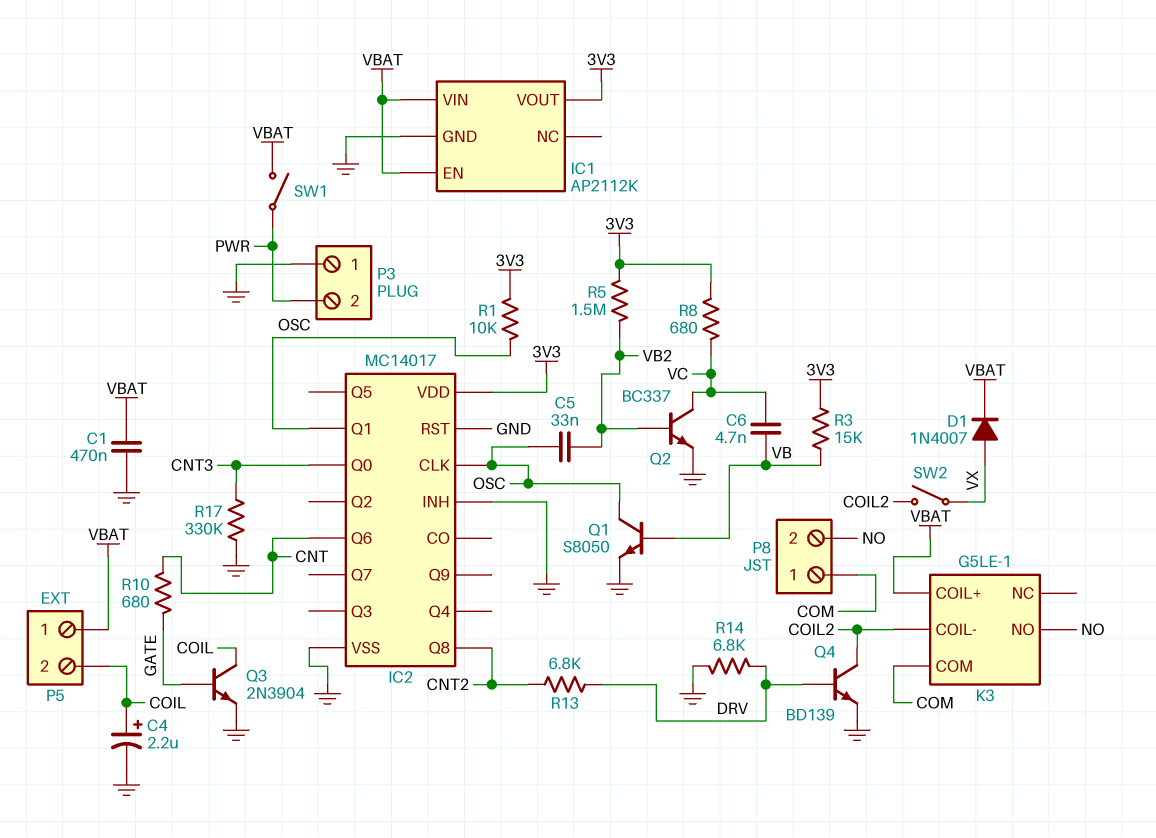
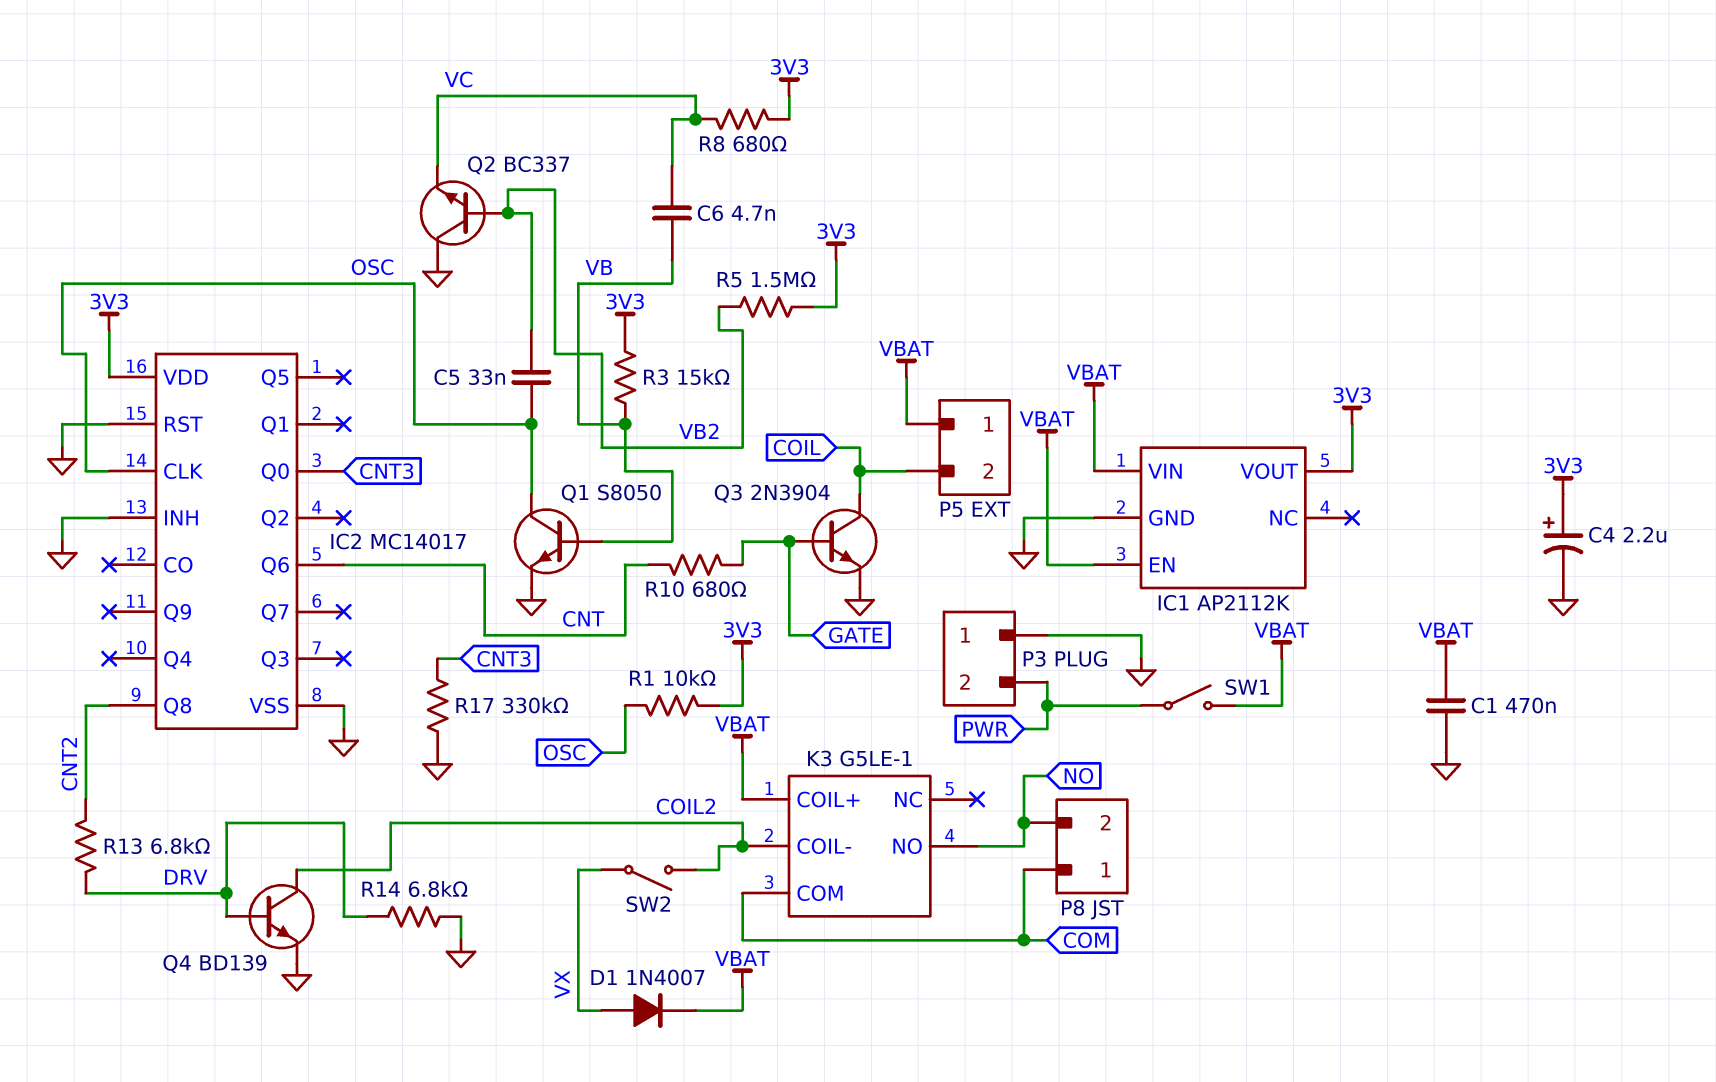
C4: 2.2uF (plus COIL, minus GND) -> 2.2uF (plus 3V3, minus GND)
IC2 pin Q1: OSC -> none
Q2: NPN BC337 (B VB2, C VC, E GND) -> NPN BC337 (B VB2, C GND, E VC)

